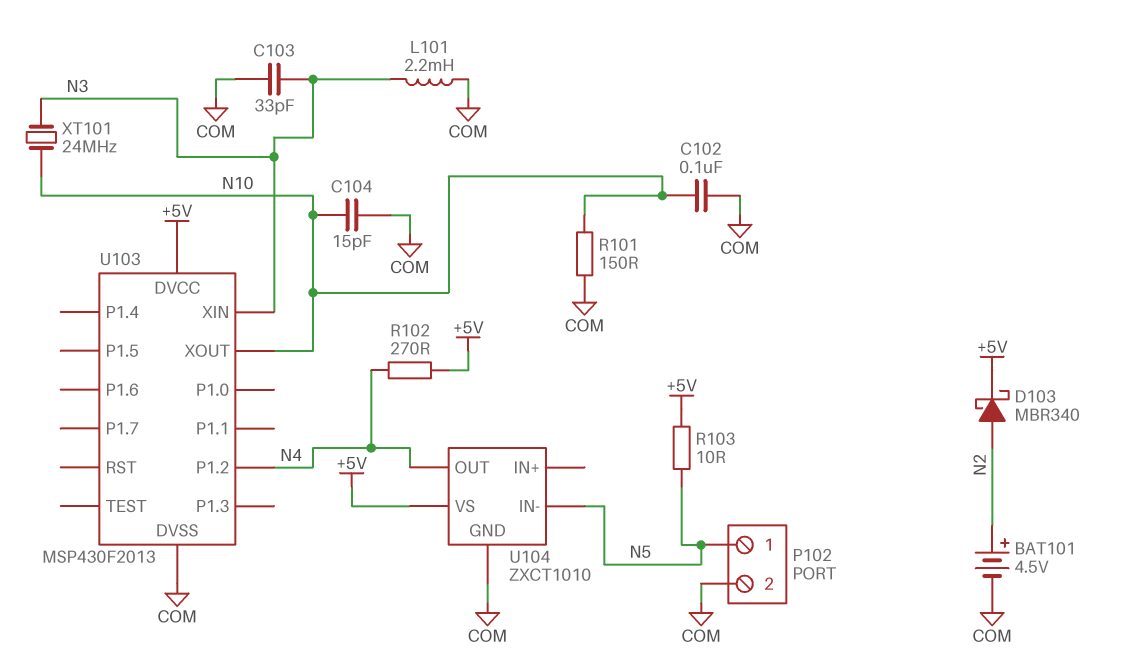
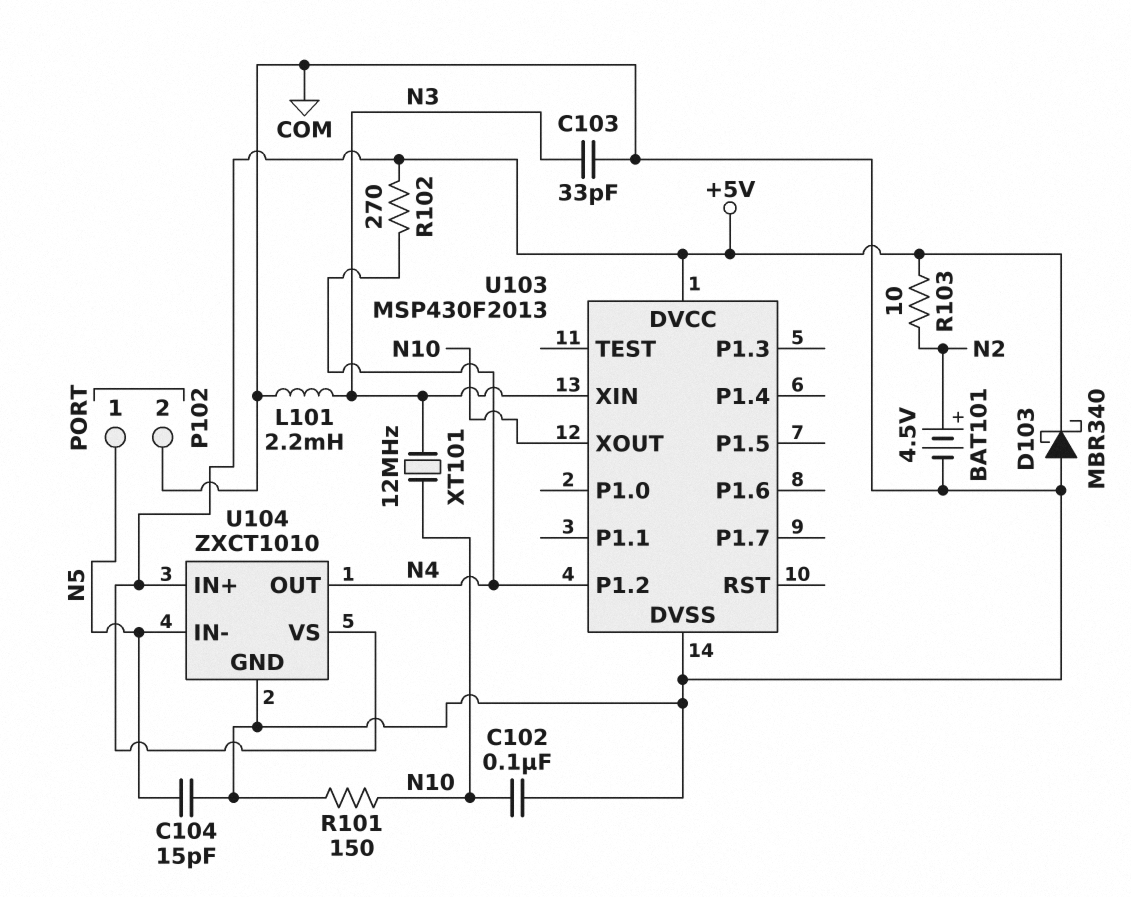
C104: 15pF (COM, N10) -> 15pF (COM, N5)
D103: schottky MBR340 (A N2, K +5V) -> schottky MBR340 (A COM, K +5V)
R103: 10 (+5V, N5) -> 10 (+5V, N2)
U104 pin IN+: none -> +5V
XT101: 24MHz (N3, N10) -> 12MHz (N3, N10)

